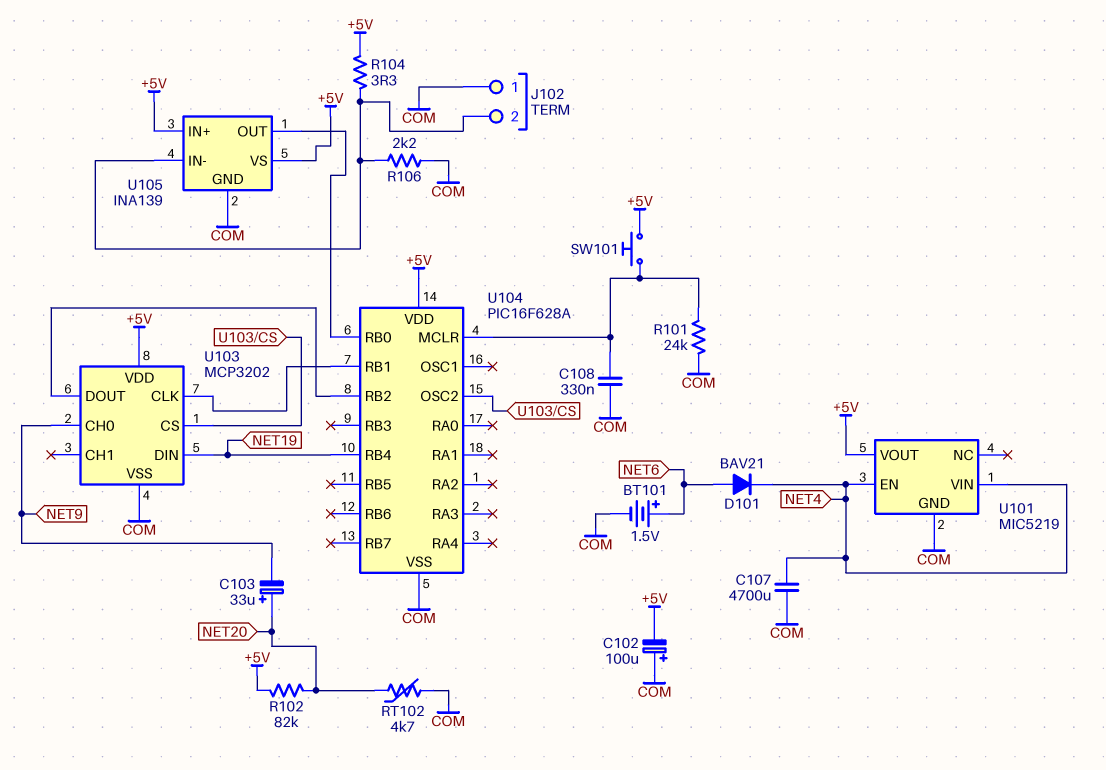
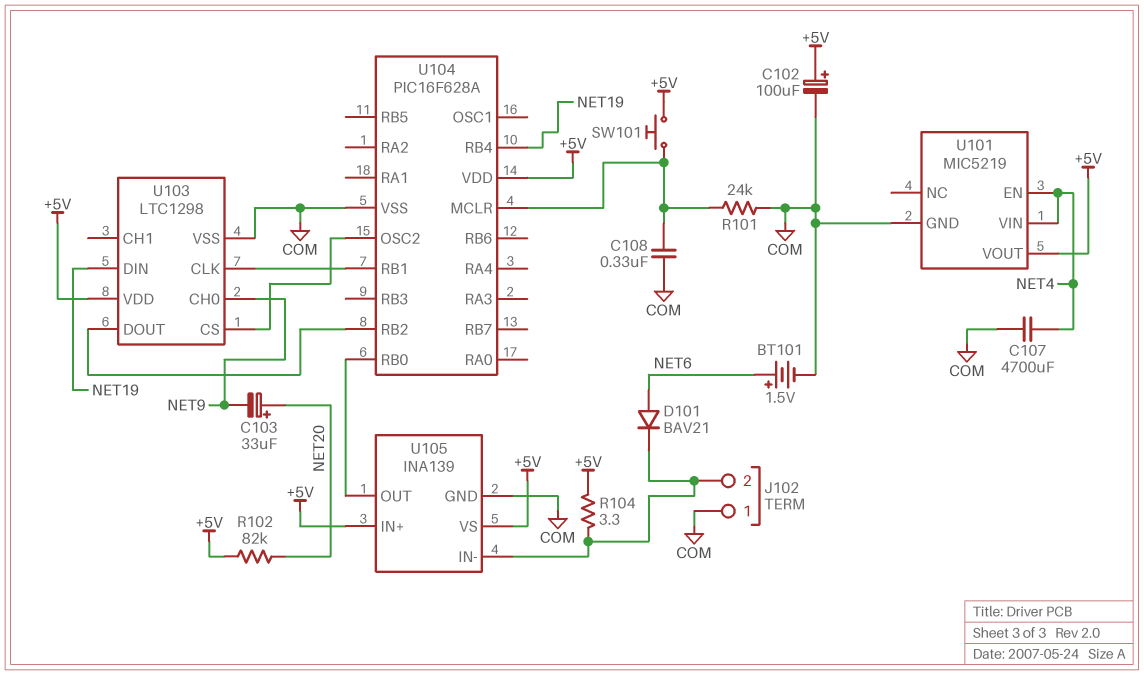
C102: 100uF (plus COM, minus +5V) -> 100uF (plus +5V, minus COM)
D101: diode BAV21 (A NET6, K NET4) -> diode BAV21 (A NET6, K J102/2)
R106: 2.2k (COM, J102/2) -> none
RT102: 4.7k (COM, NET20) -> none
U103: MCP3202 -> LTC1298

